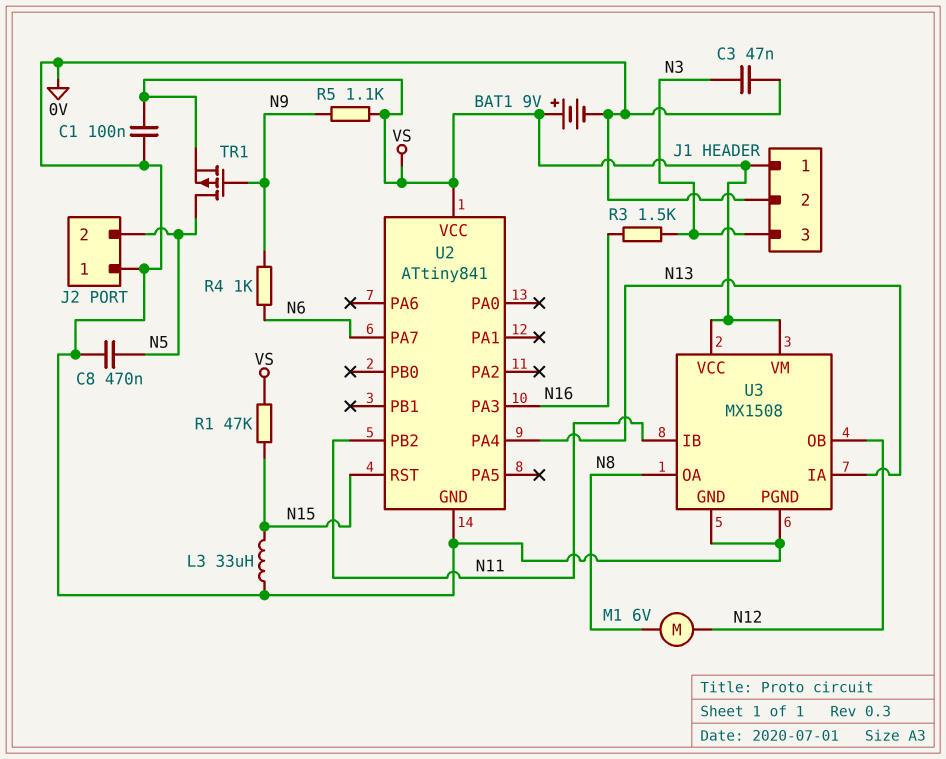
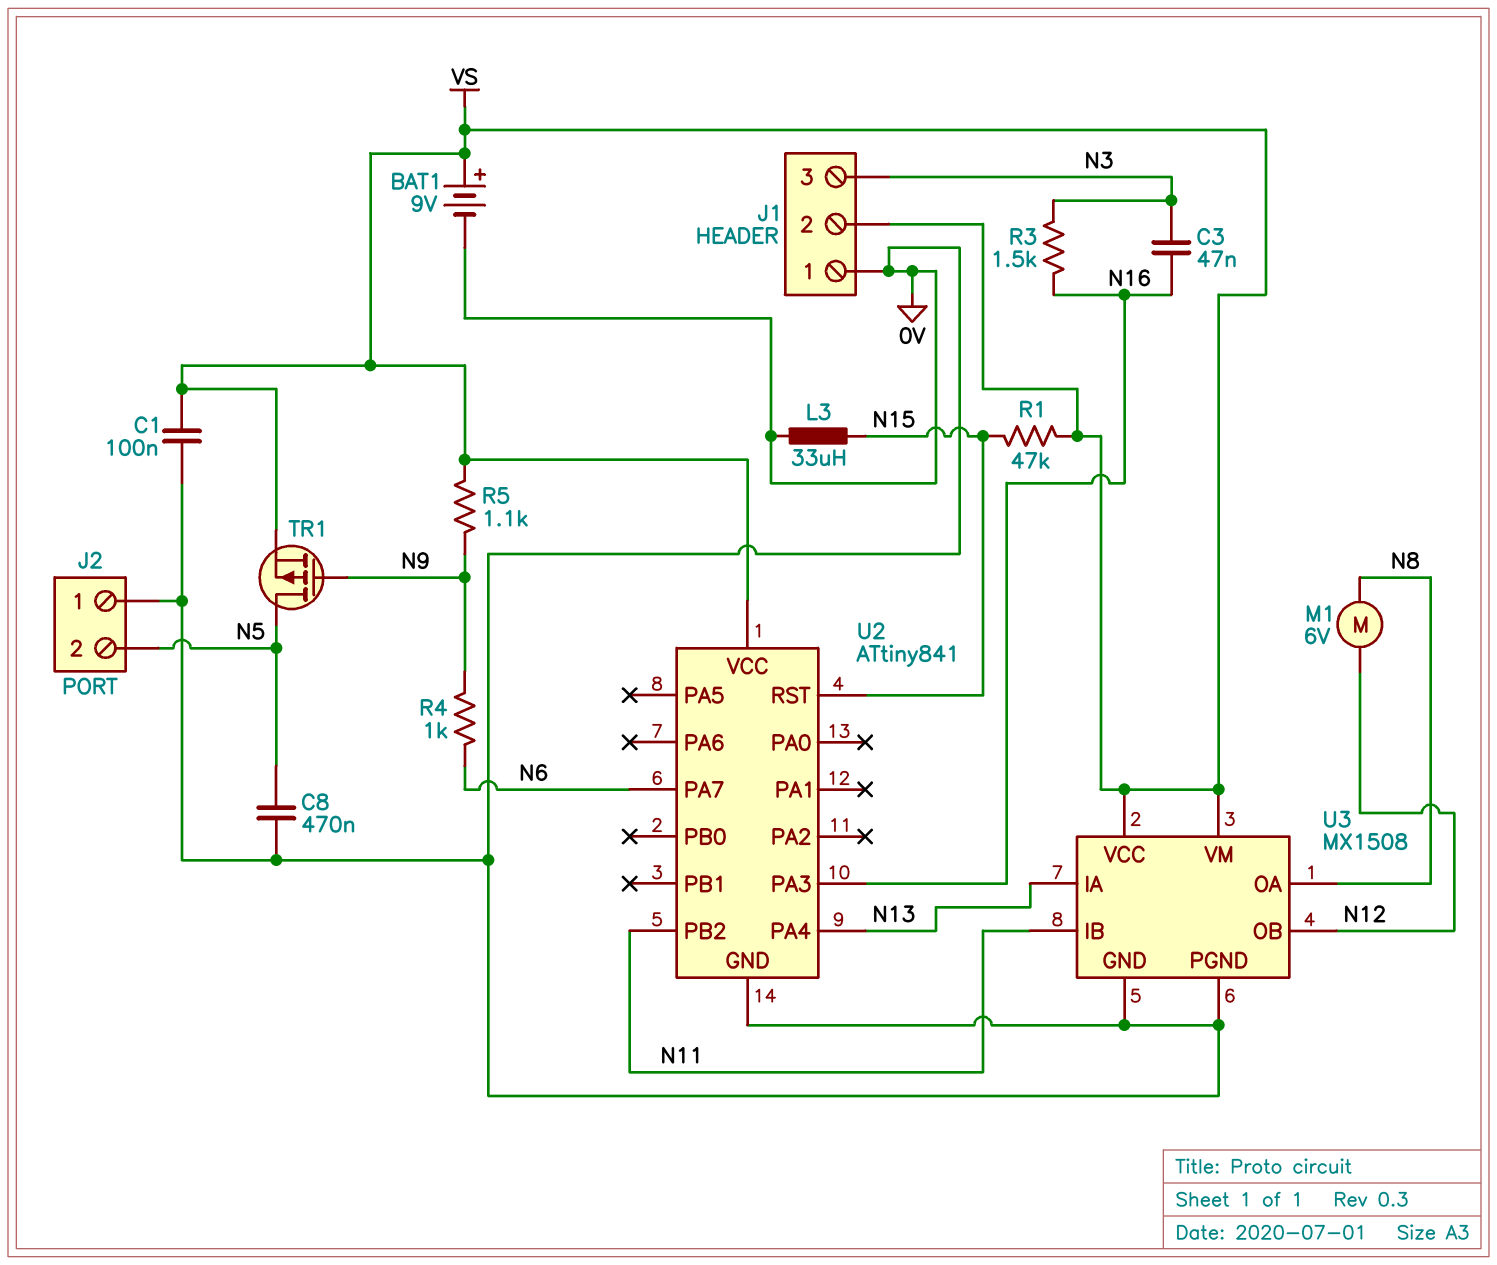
C3: 47nF (0V, N3) -> 47nF (N3, N16)
J1 pin 1: VS -> 0V
J1 pin 2: 0V -> VS

